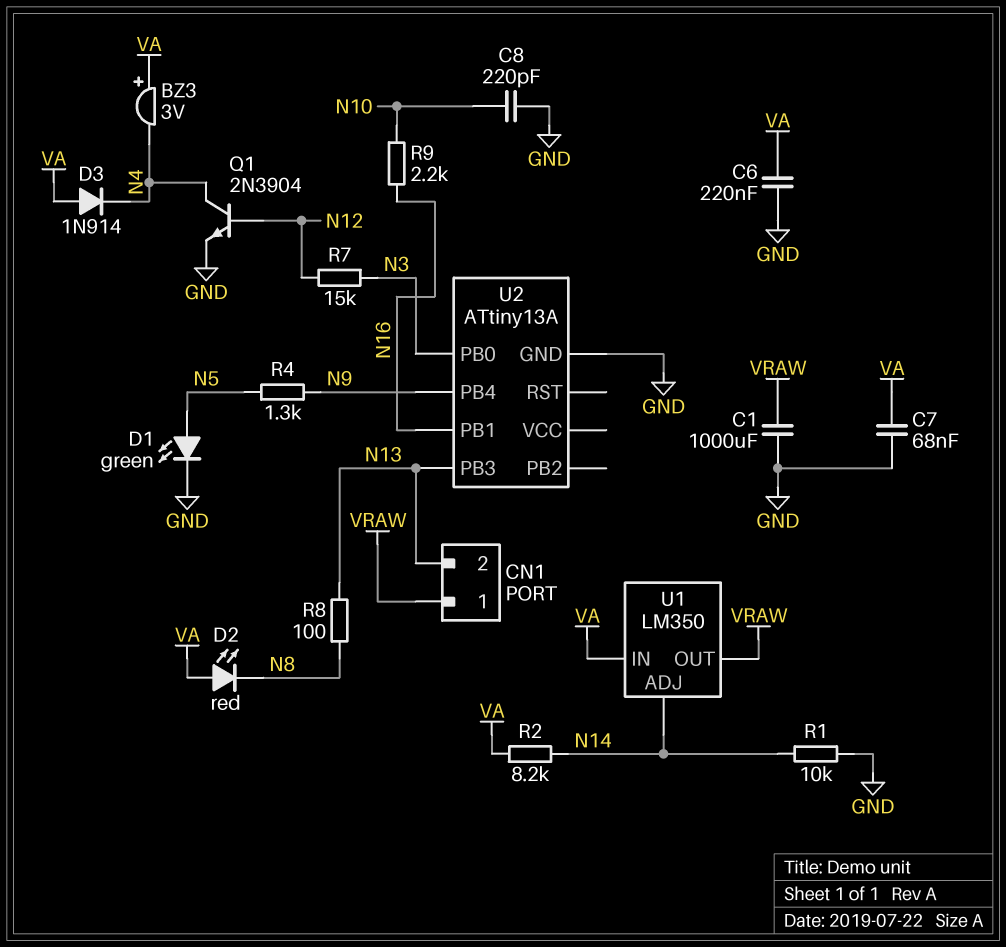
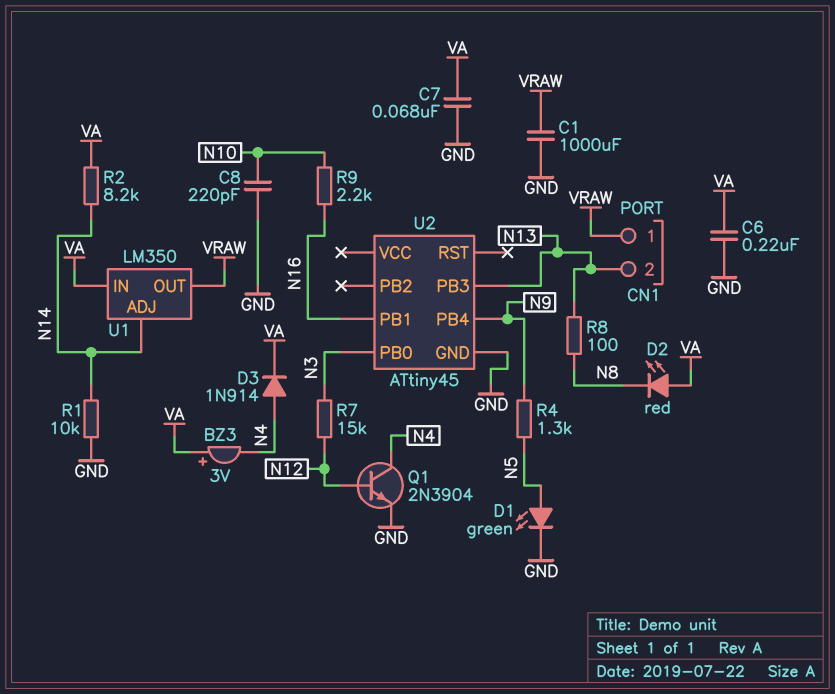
D3: diode 1N914 (A VA, K N4) -> diode 1N914 (A N4, K VA)
U2: ATtiny13A -> ATtiny45

